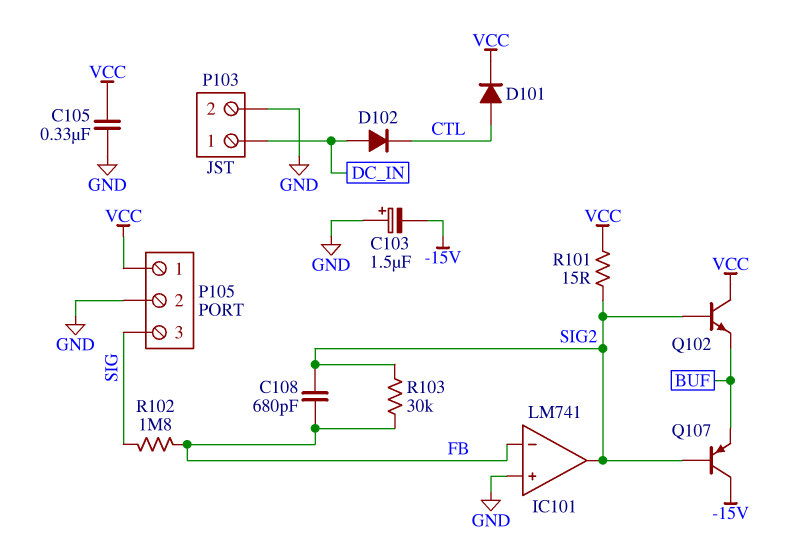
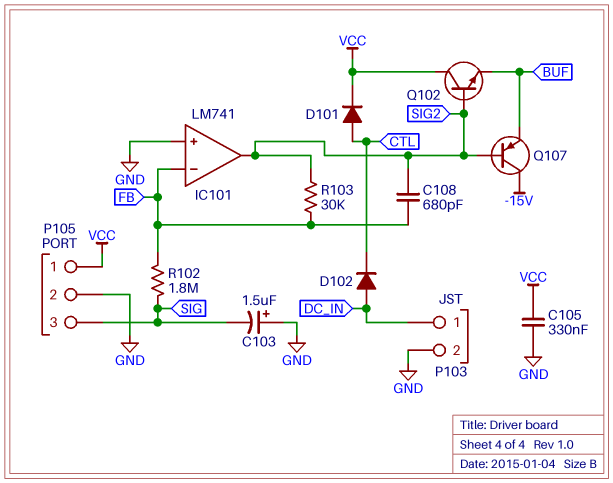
C103: 1.5uF (plus GND, minus -15V) -> 1.5uF (plus GND, minus SIG)
R101: 15 (SIG2, VCC) -> none

